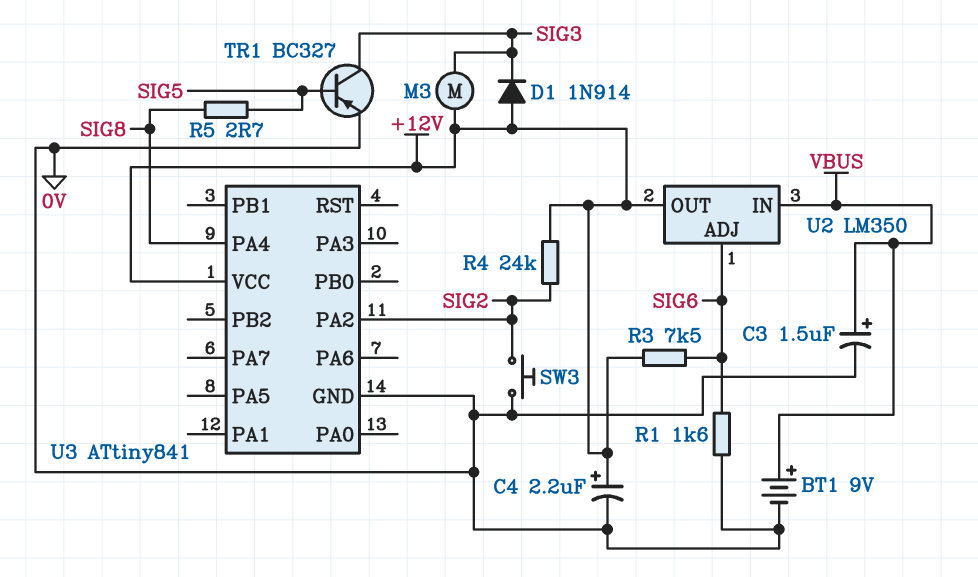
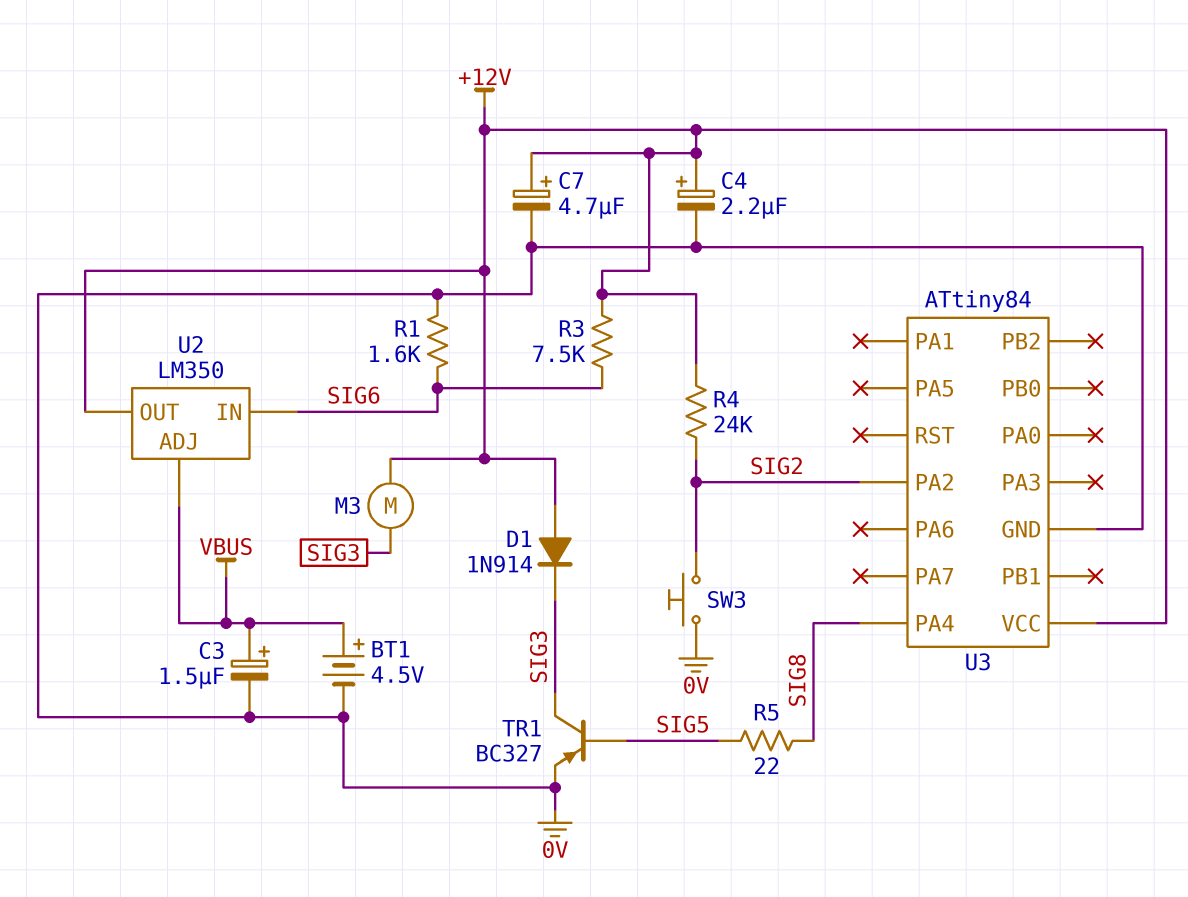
BT1: 9V (plus VBUS, minus 0V) -> 4.5V (plus VBUS, minus 0V)
C7: none -> 4.7uF (plus +12V, minus 0V)
R5: 2.7 (SIG5, SIG8) -> 22 (SIG5, SIG8)
U2 pin ADJ: SIG6 -> VBUS
U2 pin IN: VBUS -> SIG6
U3: ATtiny841 -> ATtiny84

